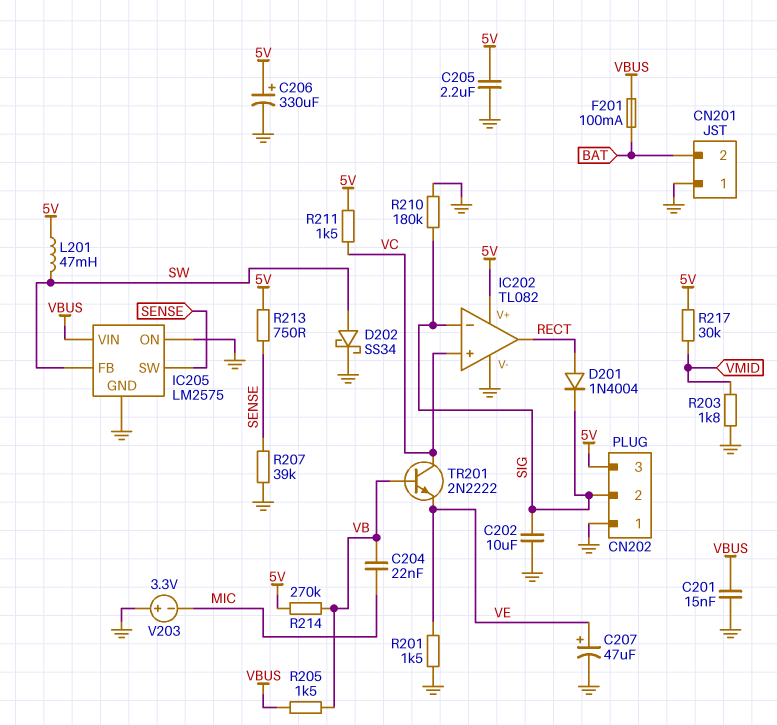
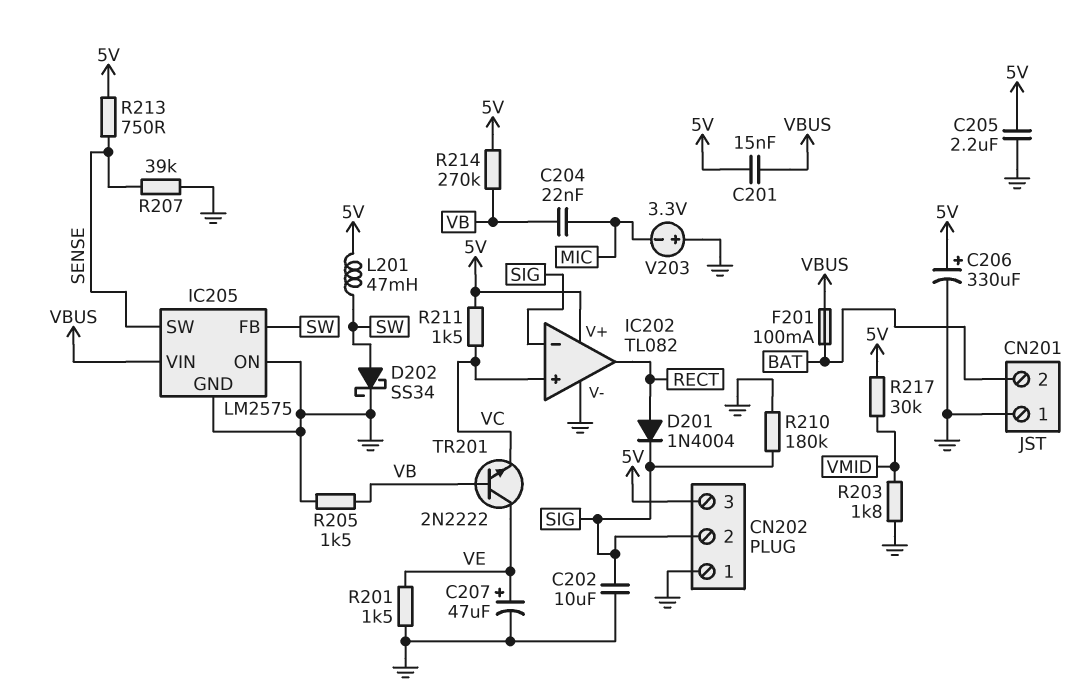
C201: 15nF (GND, VBUS) -> 15nF (5V, VBUS)
R205: 1.5k (VB, VBUS) -> 1.5k (GND, VB)
TR201: NPN 2N2222 (B VB, C VC, E VE) -> NPN 2N2222 (B VB, C VE, E VC)

